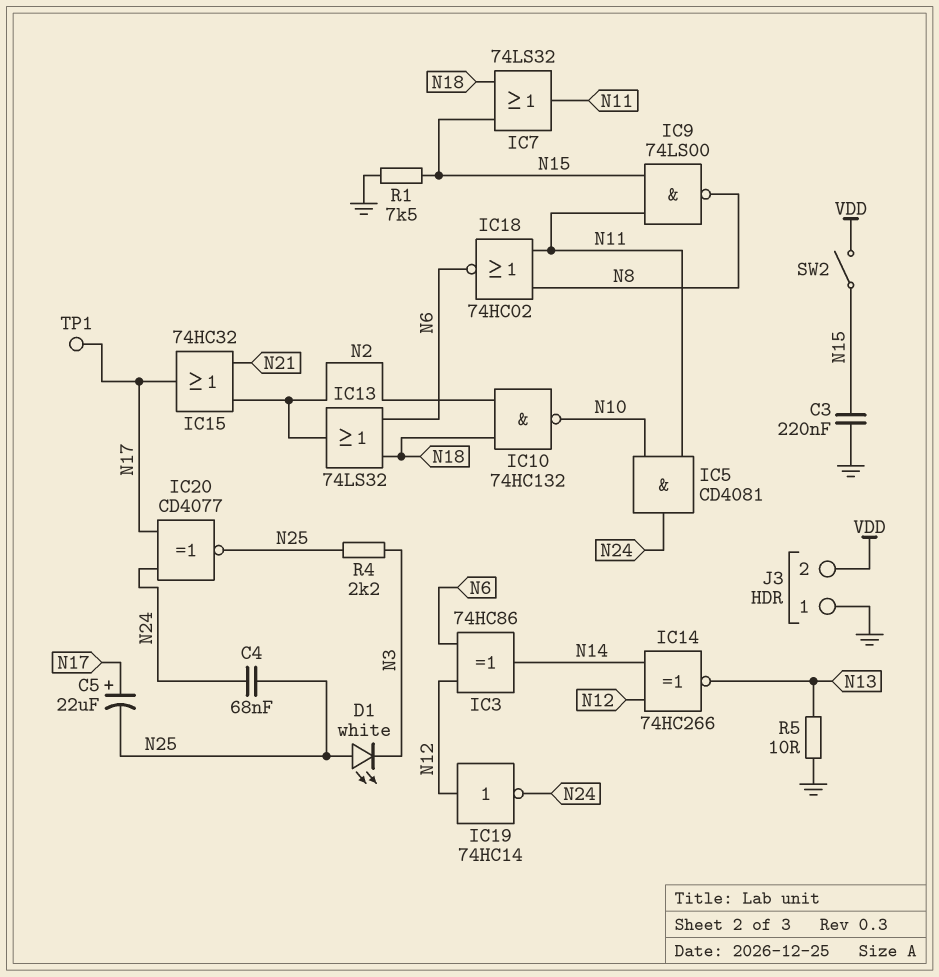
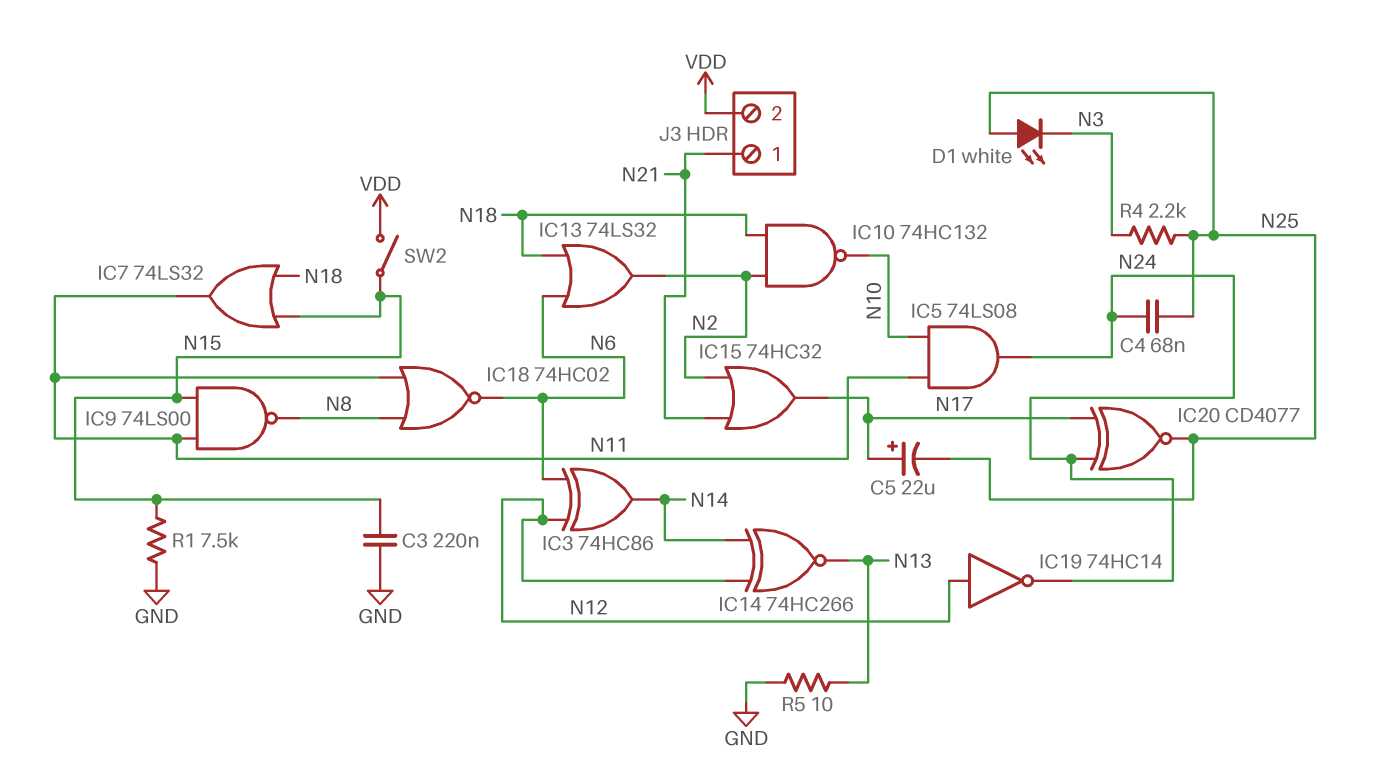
IC5: AND CD4081 (in N10, in N11, out N24) -> AND 74LS08 (in N10, in N11, out N24)
J3 pin 1: GND -> N21
TP1: test point (N17) -> none

